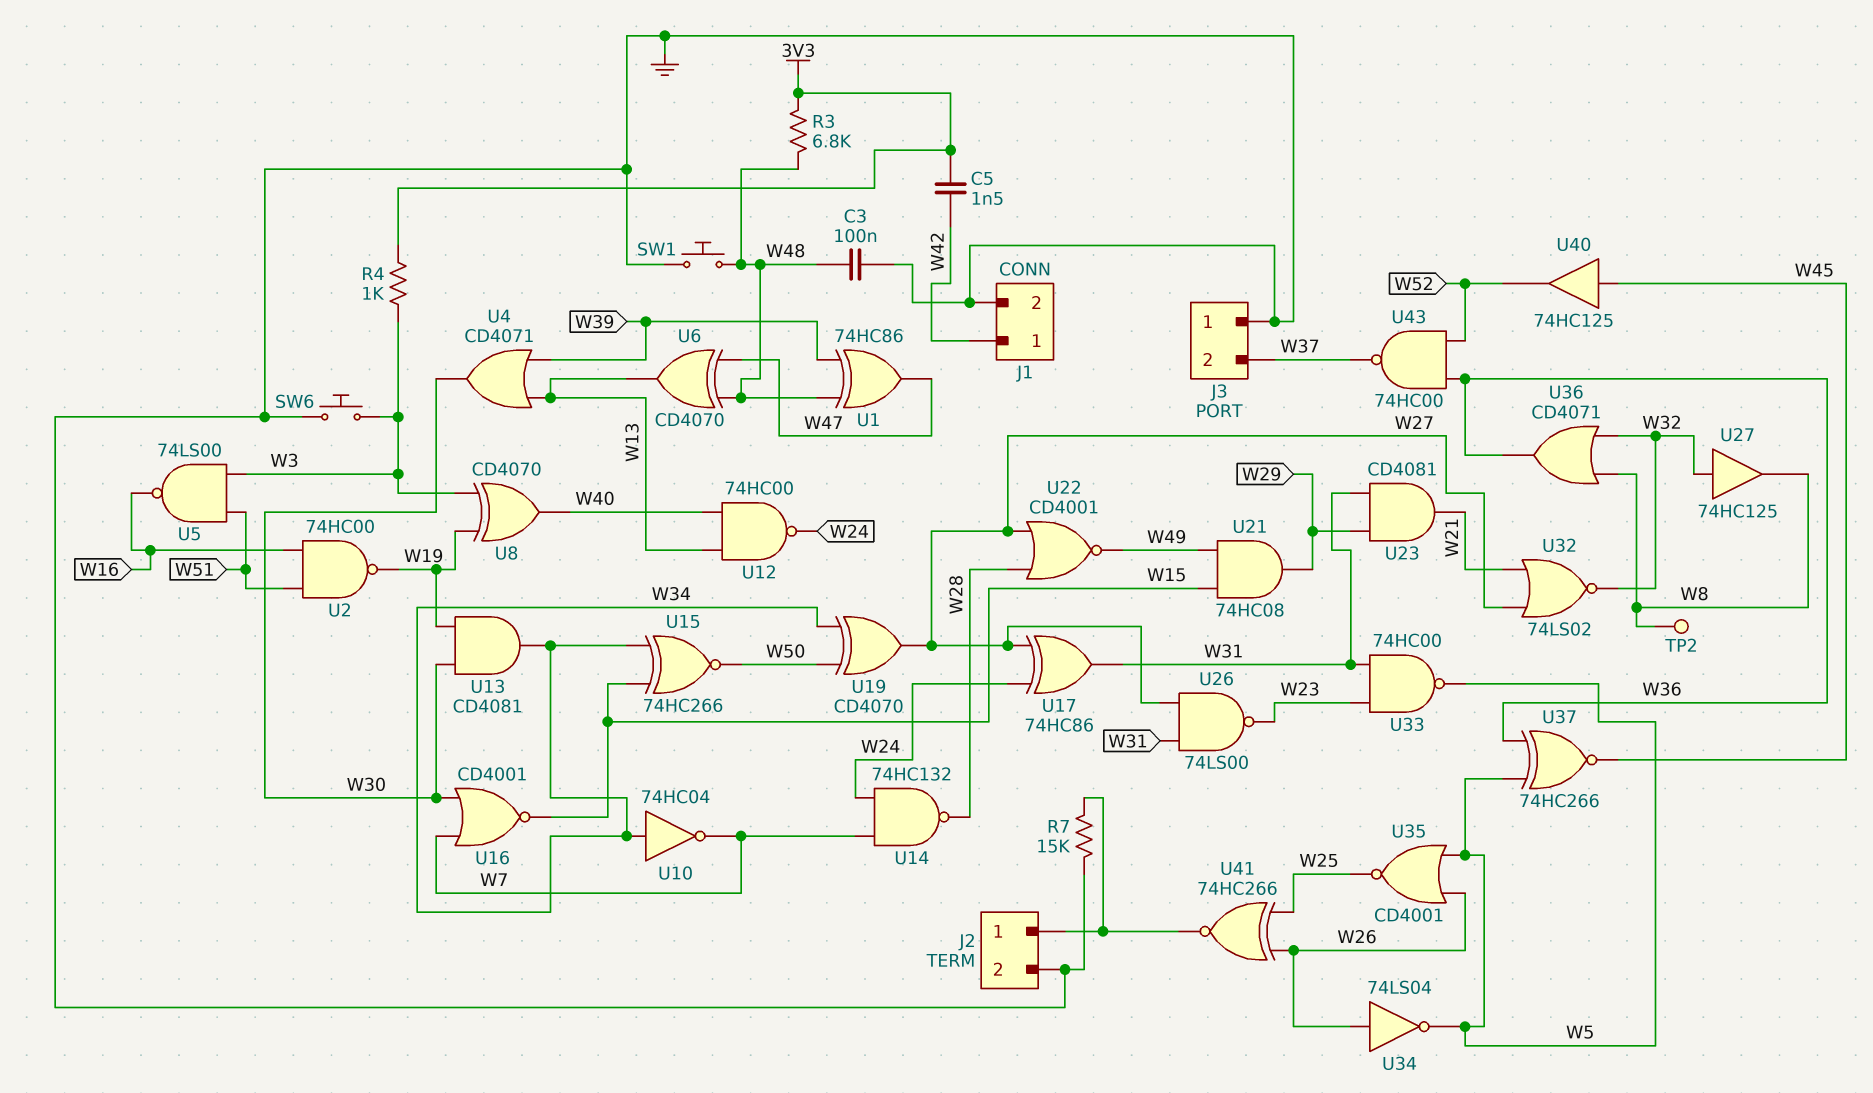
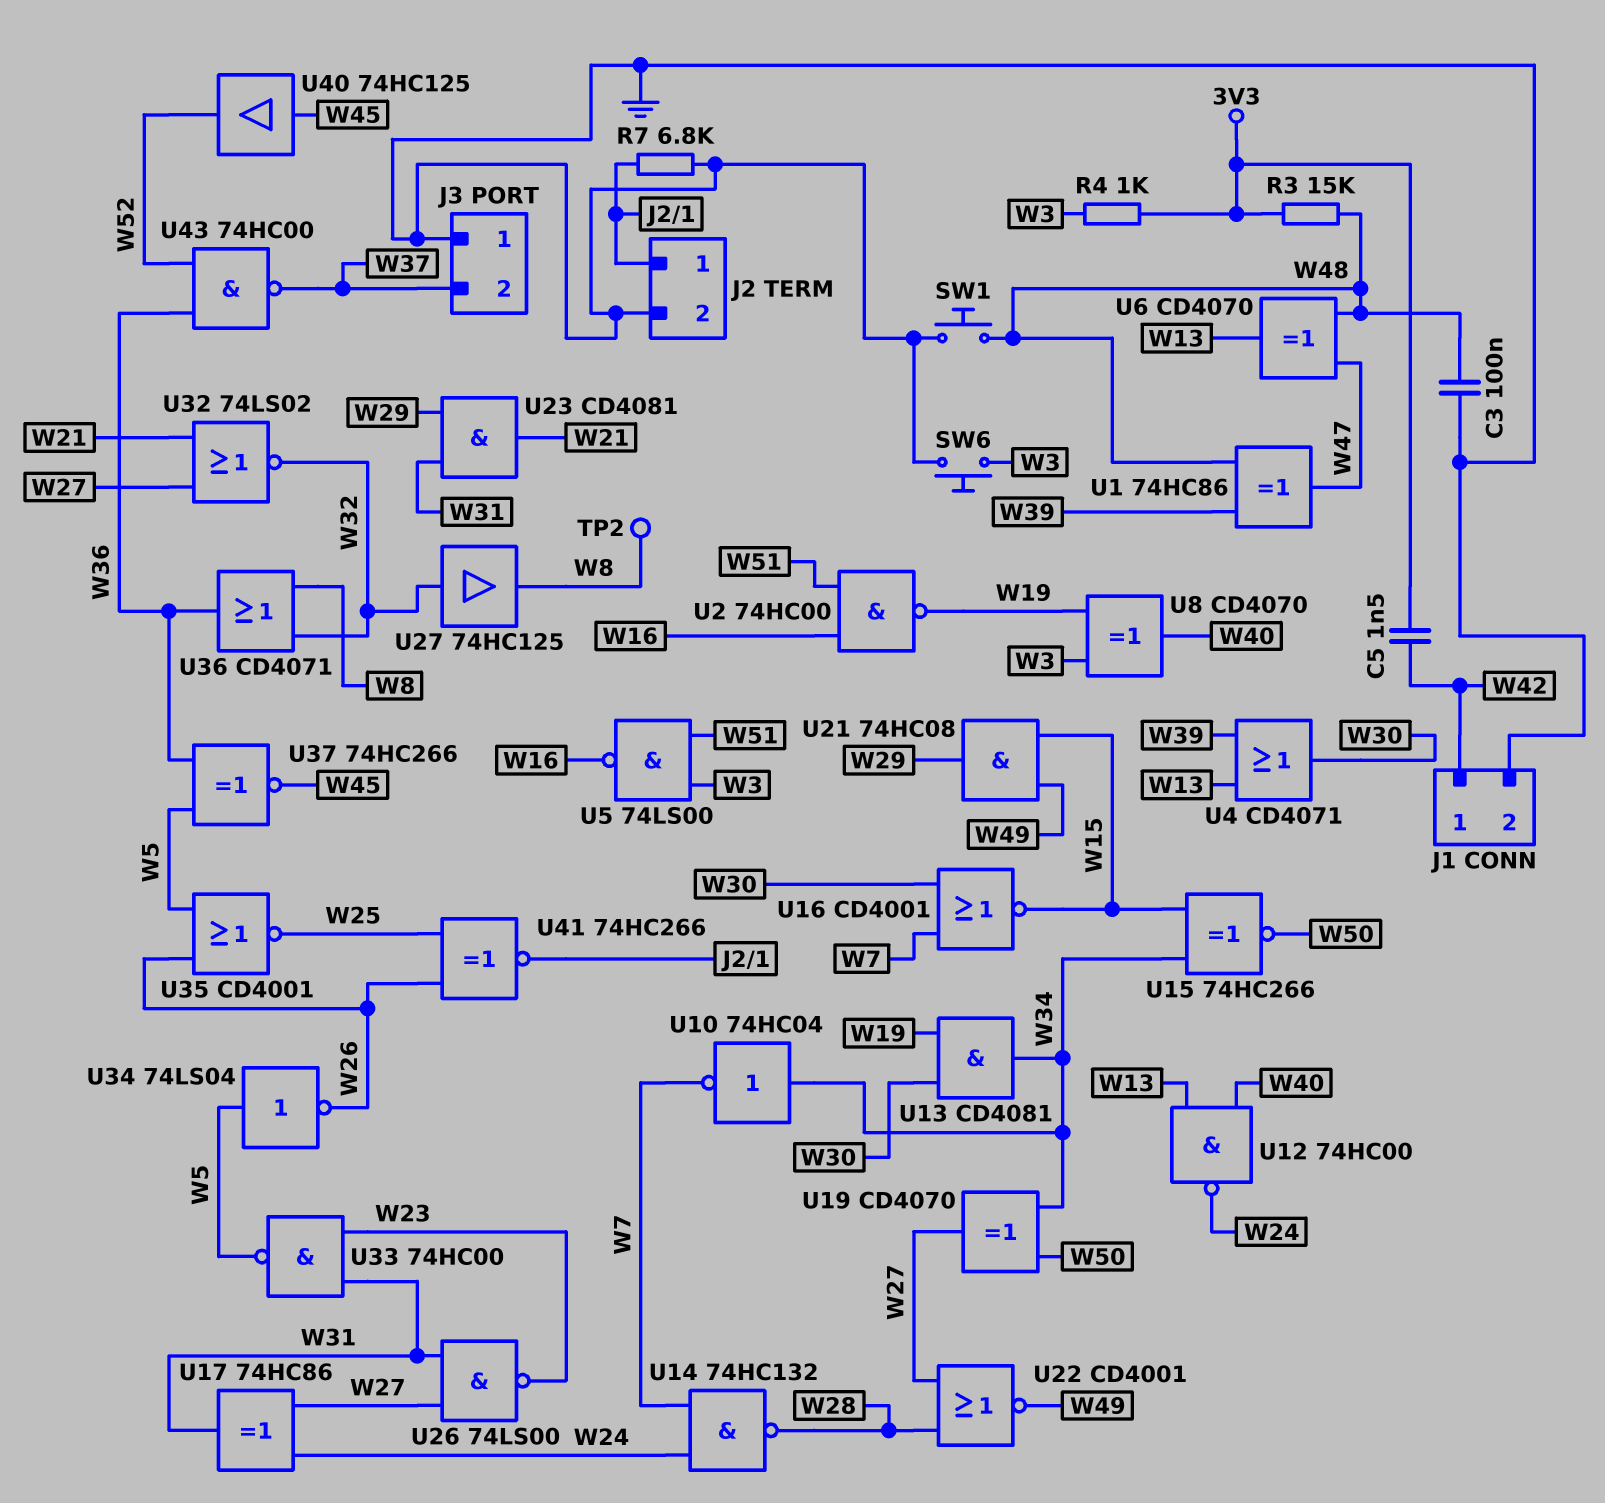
R3: 6.8k (3V3, W48) -> 15k (3V3, W48)
R7: 15k (GND, J2/1) -> 6.8k (GND, J2/1)
U34: NOT 74LS04 (in W26, out W5) -> NOT 74LS04 (in W5, out W26)

